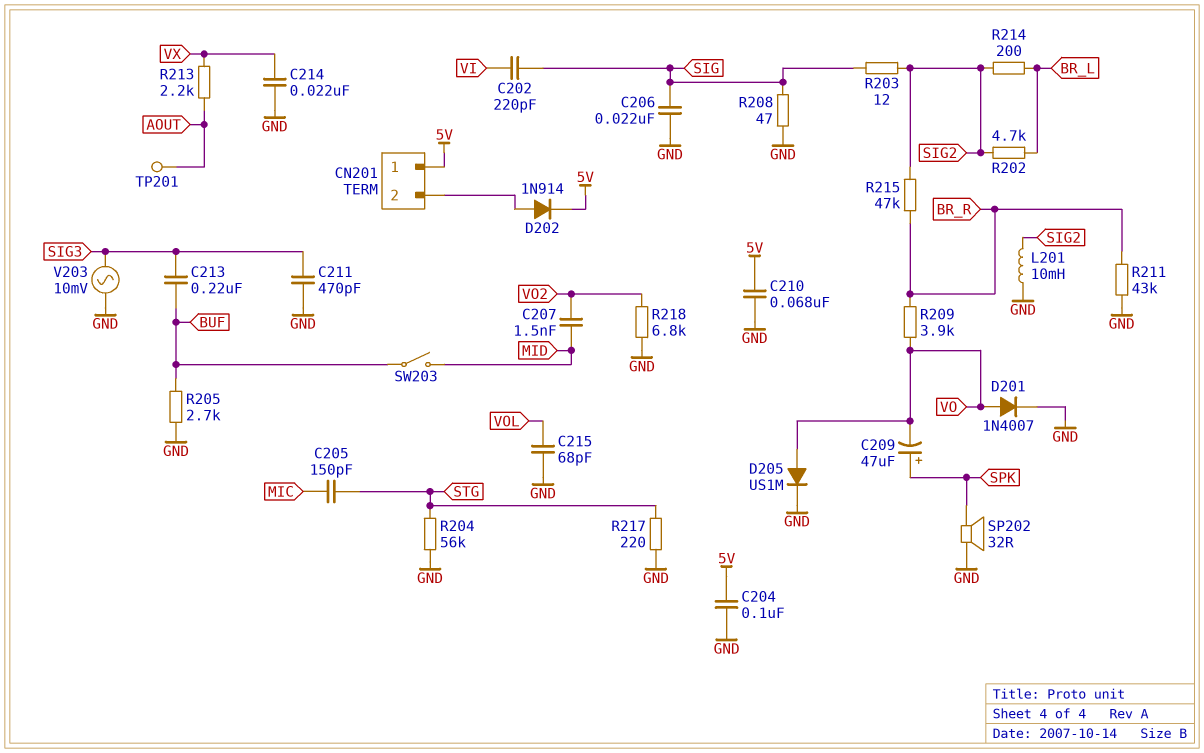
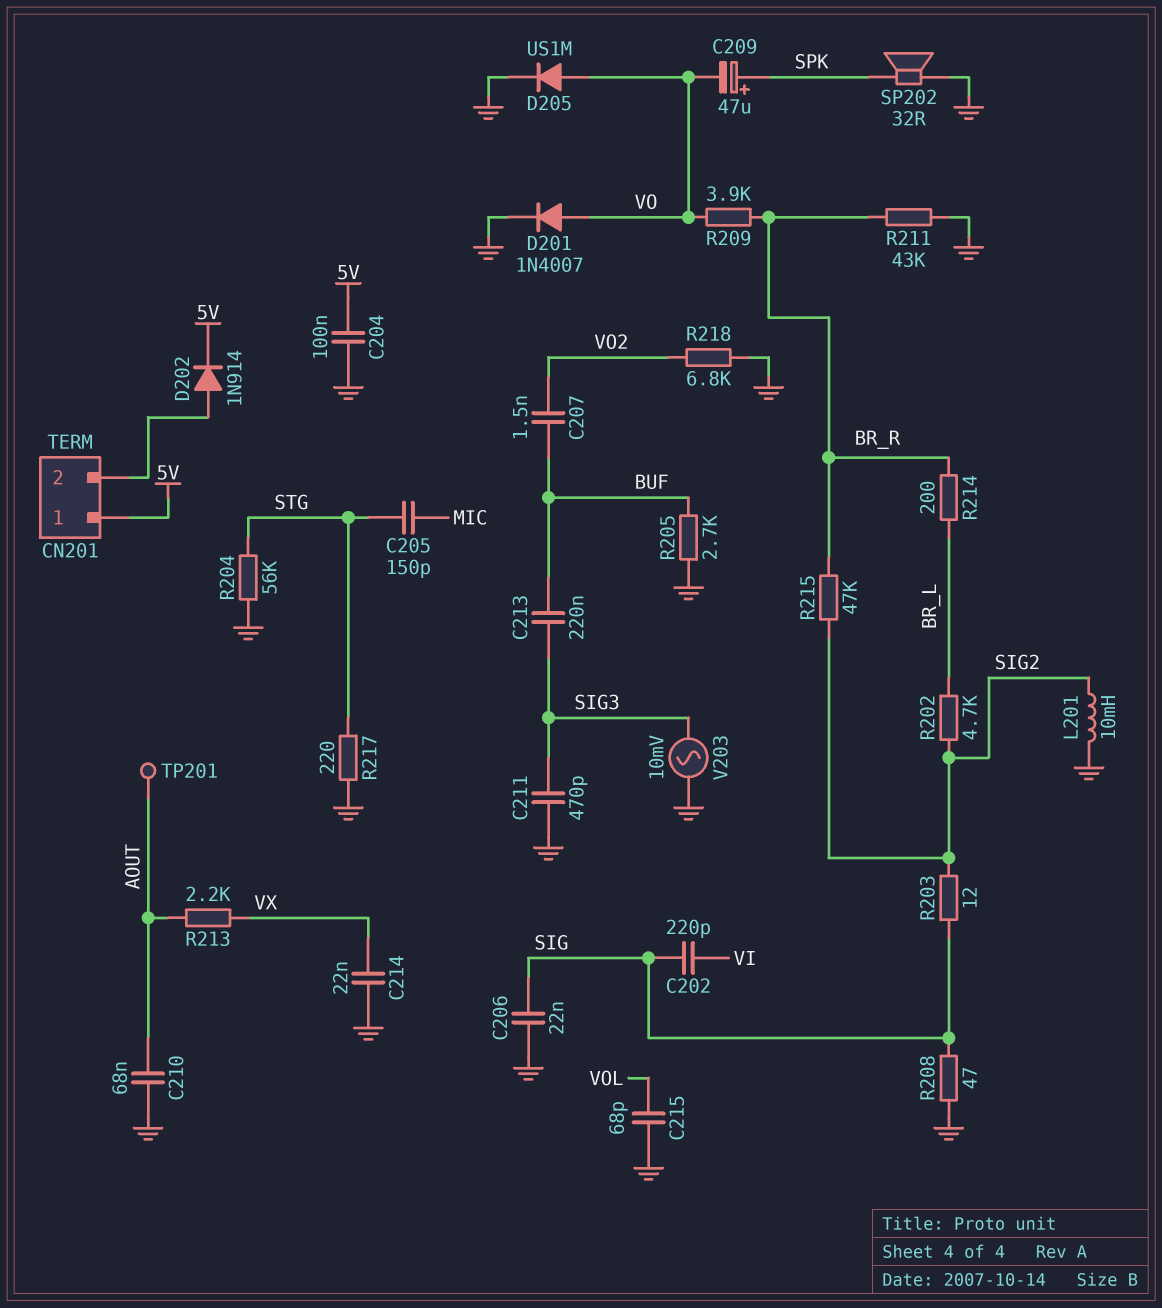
C207: 1.5nF (MID, VO2) -> 1.5nF (BUF, VO2)
C210: 68nF (5V, GND) -> 68nF (AOUT, GND)
R214: 200 (BR_L, SIG2) -> 200 (BR_L, BR_R)
SW203: switch (BUF, MID) -> none

